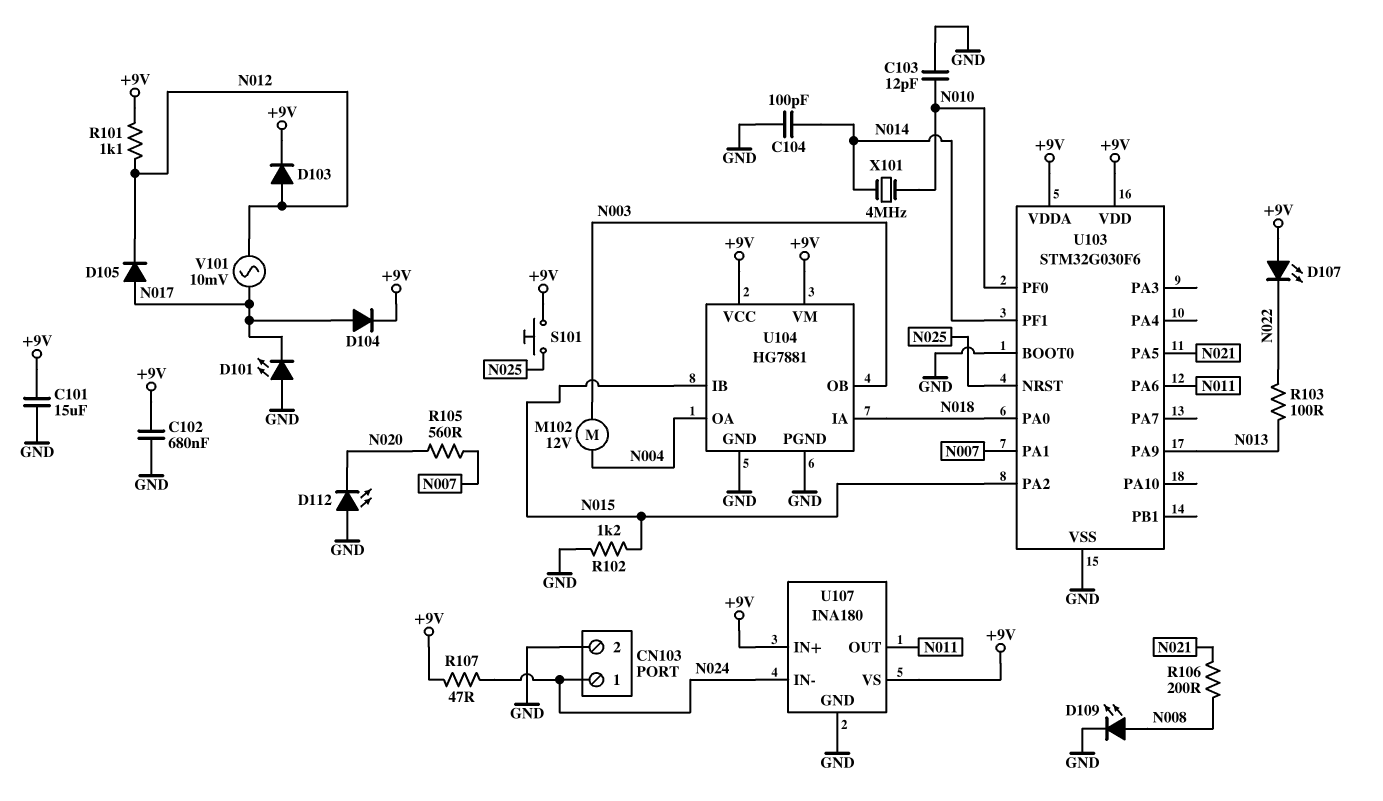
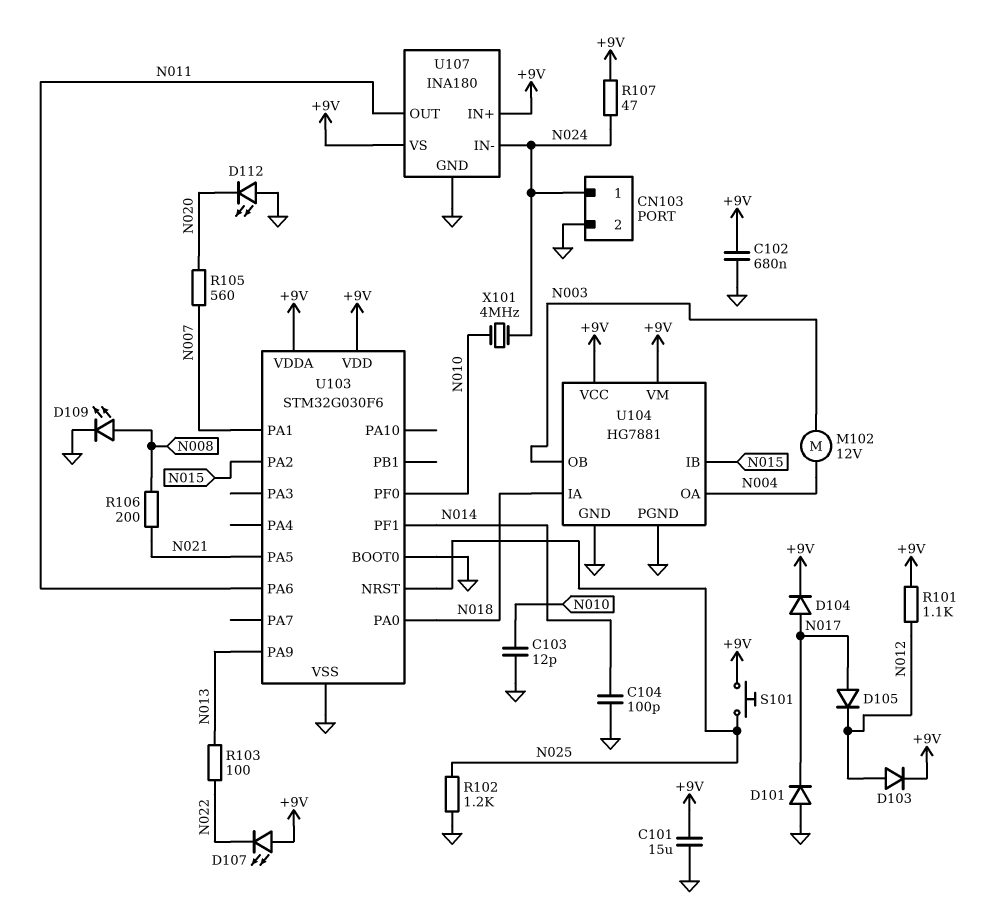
D101: LED (A GND, K N017) -> diode (A GND, K N017)
R102: 1.2k (GND, N015) -> 1.2k (GND, N025)
V101: AC 10mV (N012, N017) -> none
X101: 4MHz (N010, N014) -> 4MHz (N010, N024)

